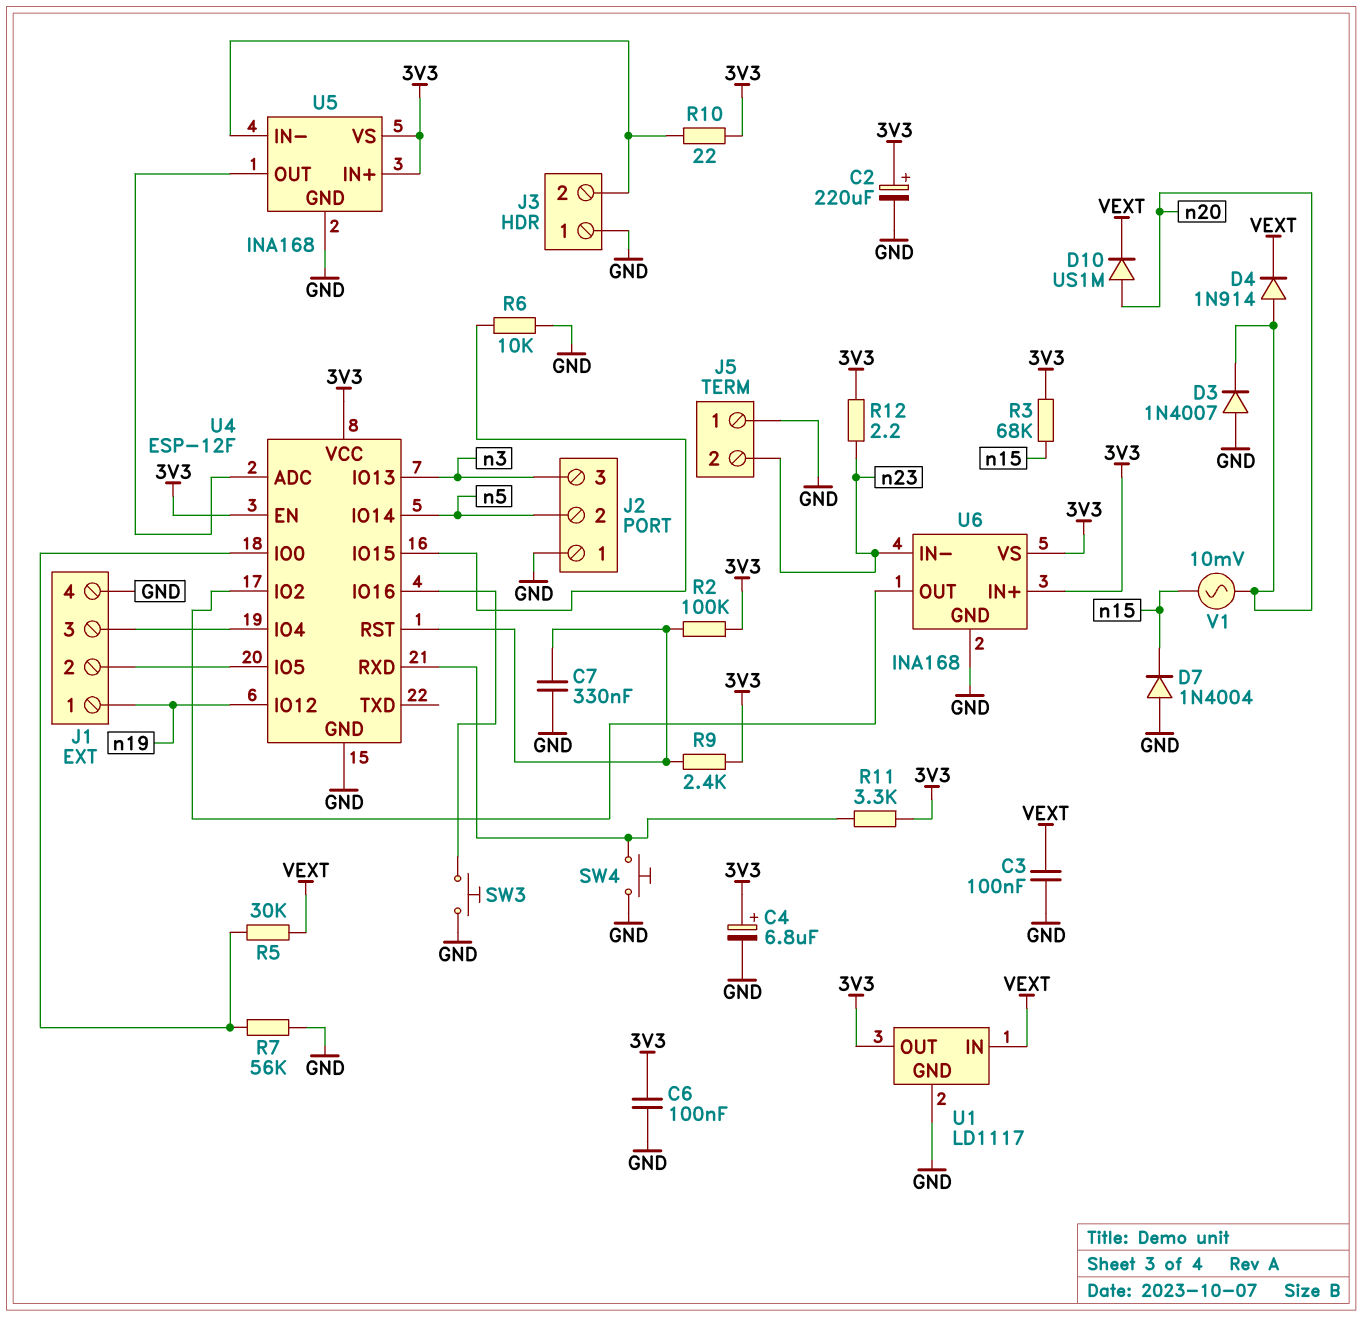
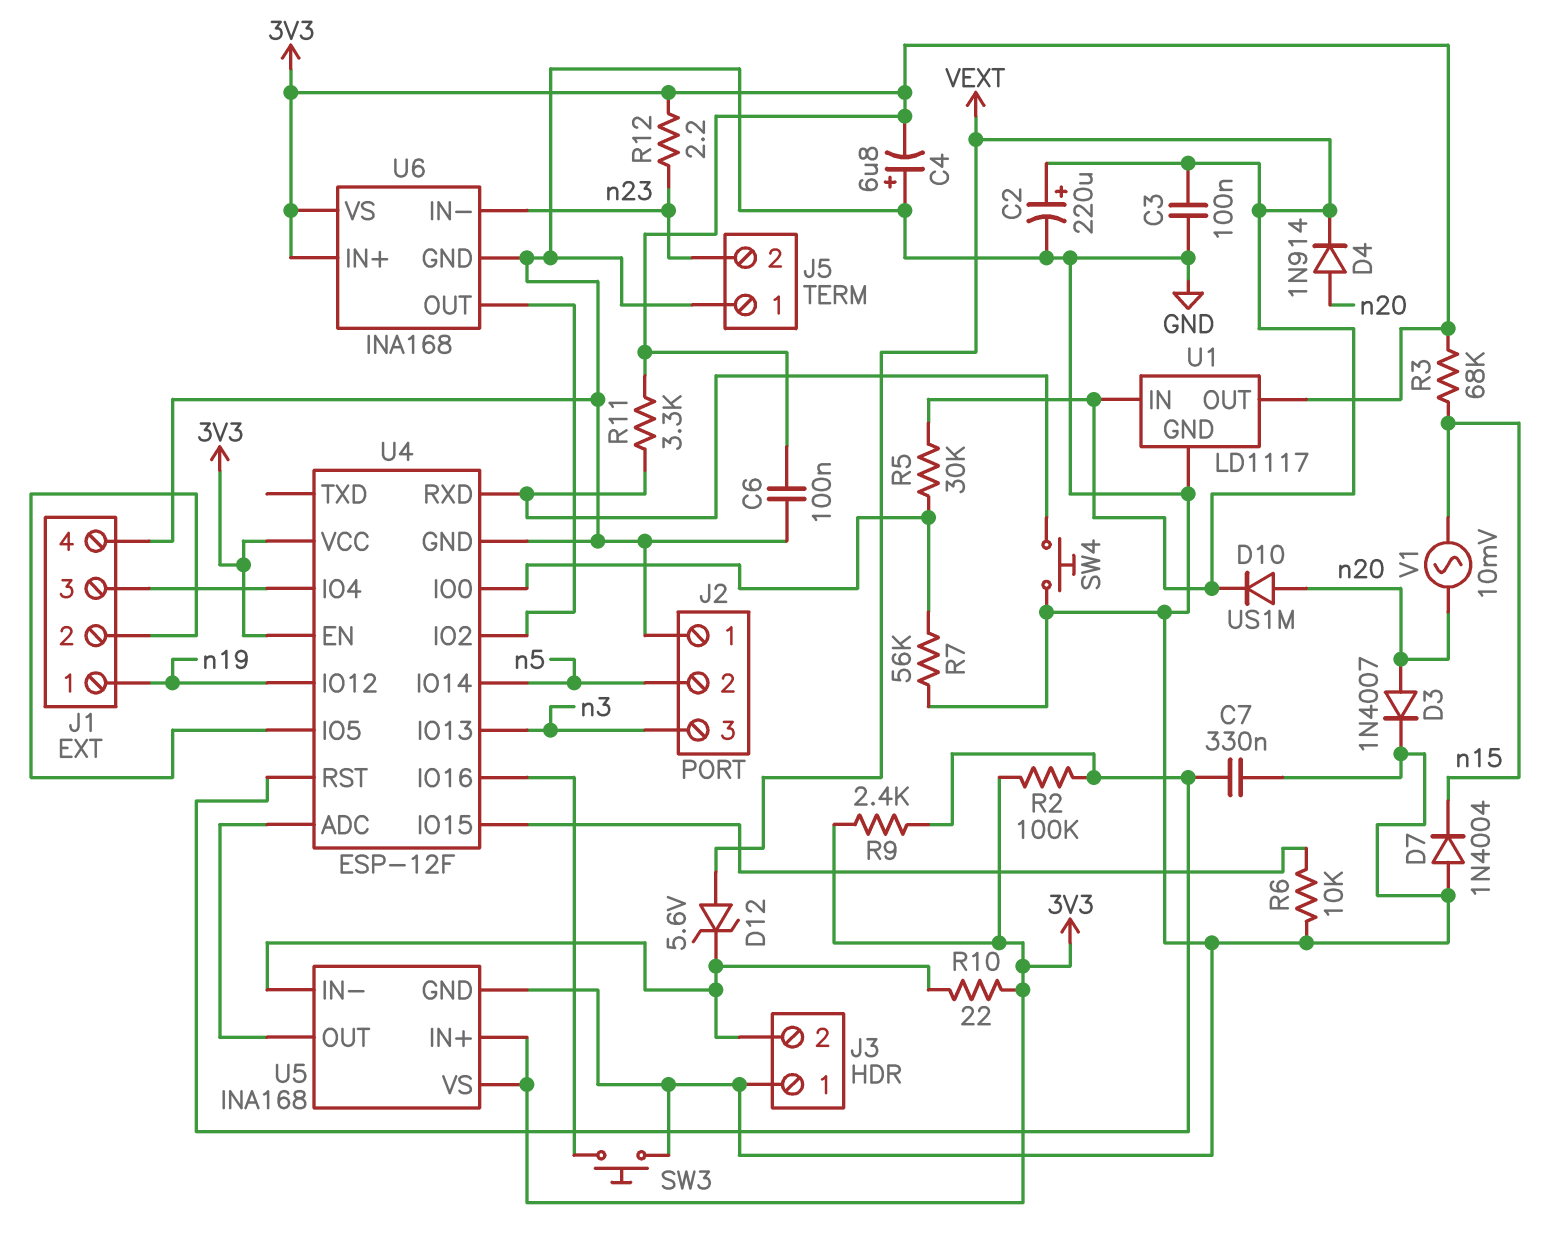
C2: 220uF (plus 3V3, minus GND) -> 220uF (plus VEXT, minus GND)
C4: 6.8uF (plus 3V3, minus GND) -> 6.8uF (plus GND, minus 3V3)
D3: diode 1N4007 (A GND, K n20) -> diode 1N4007 (A n20, K GND)
D12: none -> zener 5.6V (A VEXT, K J3/2)

